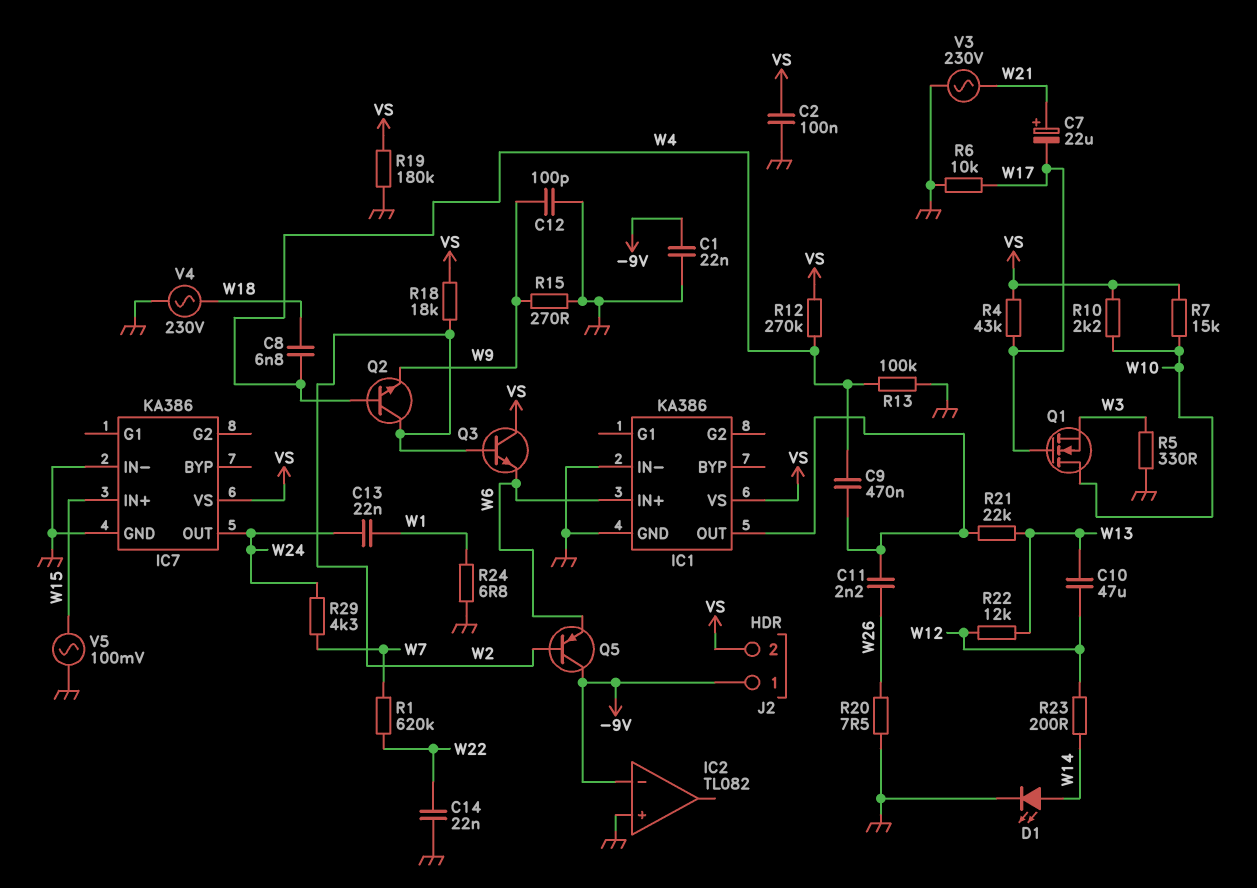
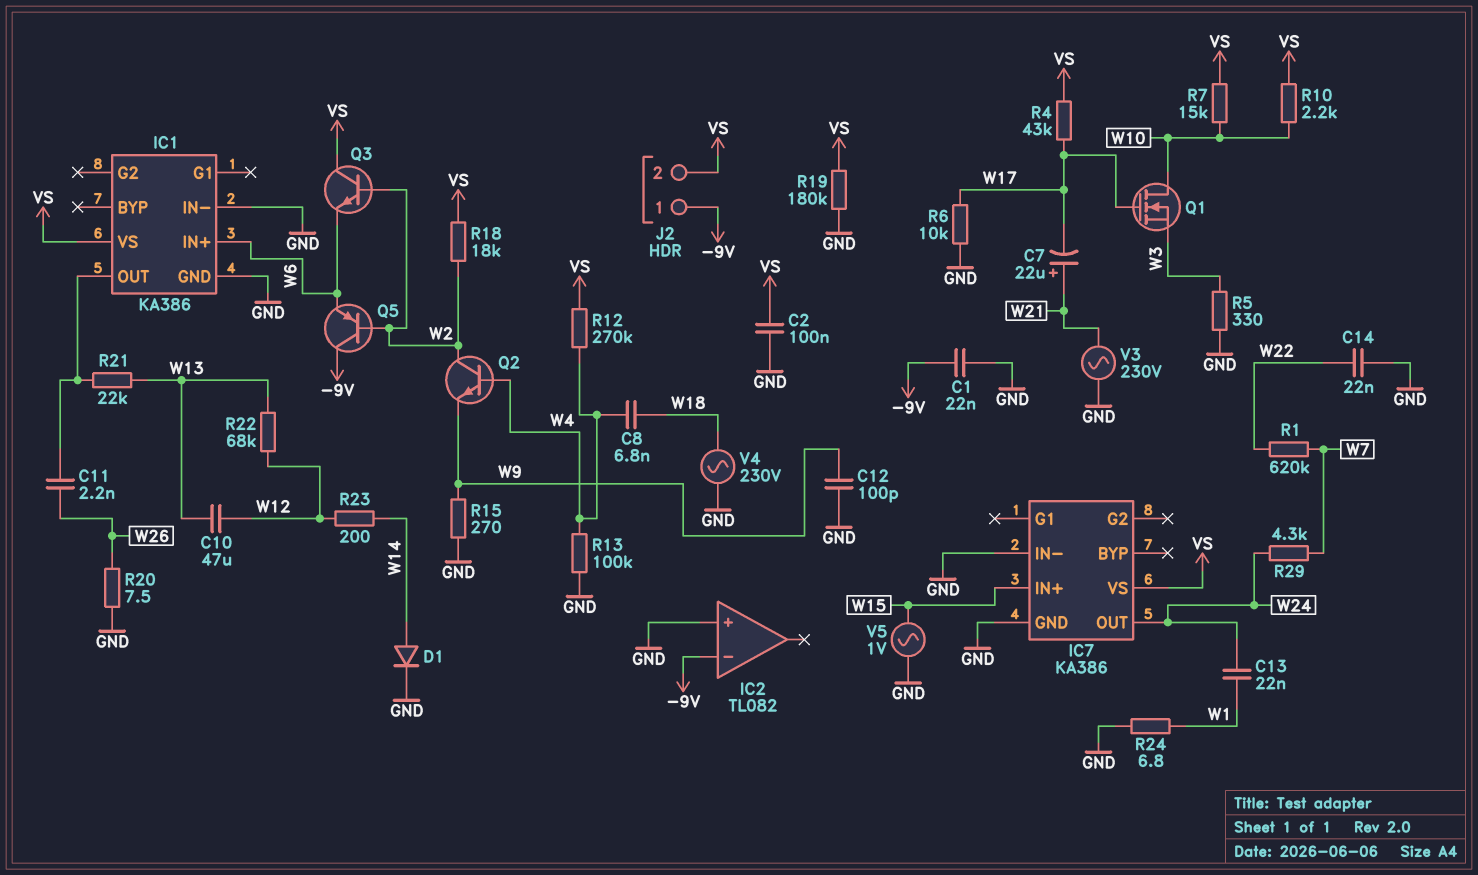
C9: 470nF (IC1/OUT, W4) -> none
D1: LED (A W14, K GND) -> diode (A W14, K GND)
R22: 12k (W12, W13) -> 68k (W12, W13)
V5: AC 100mV (GND, W15) -> AC 1V (GND, W15)

